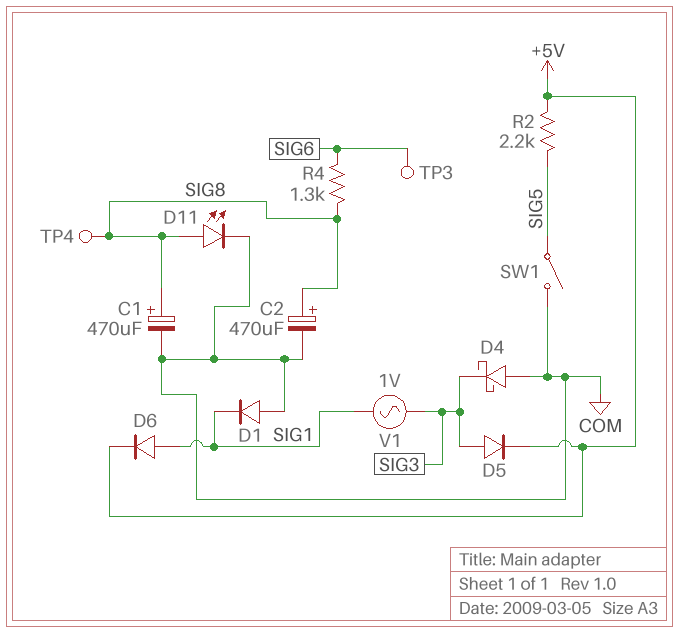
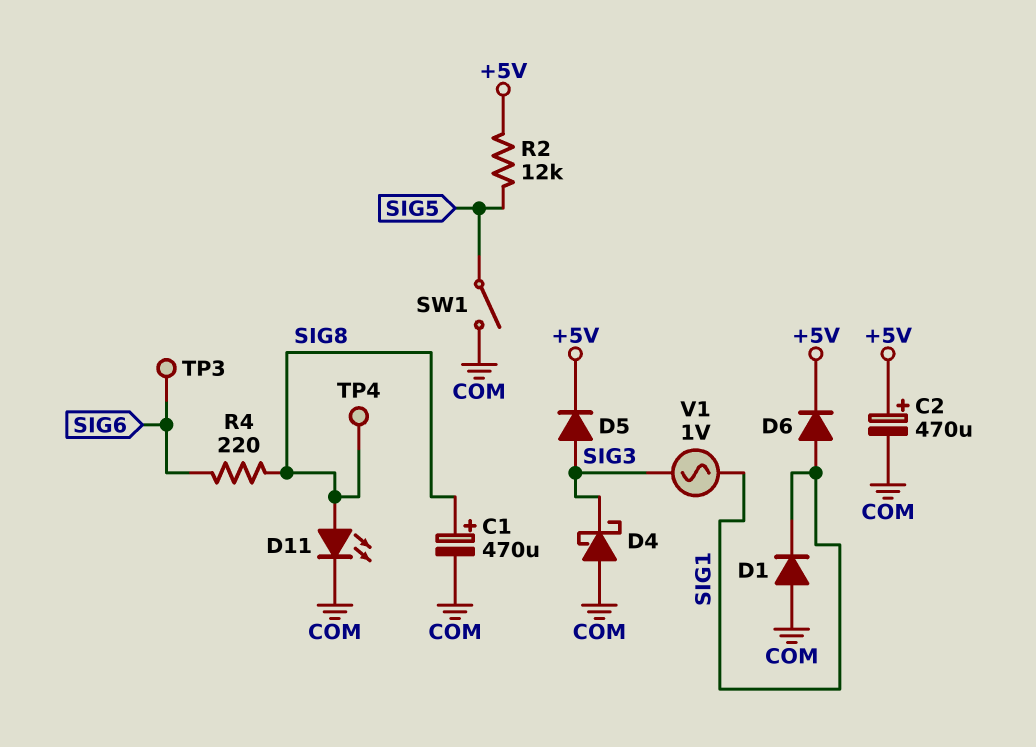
C2: 470uF (plus SIG8, minus COM) -> 470uF (plus +5V, minus COM)
R2: 2.2k (+5V, SIG5) -> 12k (+5V, SIG5)
R4: 1.3k (SIG6, SIG8) -> 220 (SIG6, SIG8)

